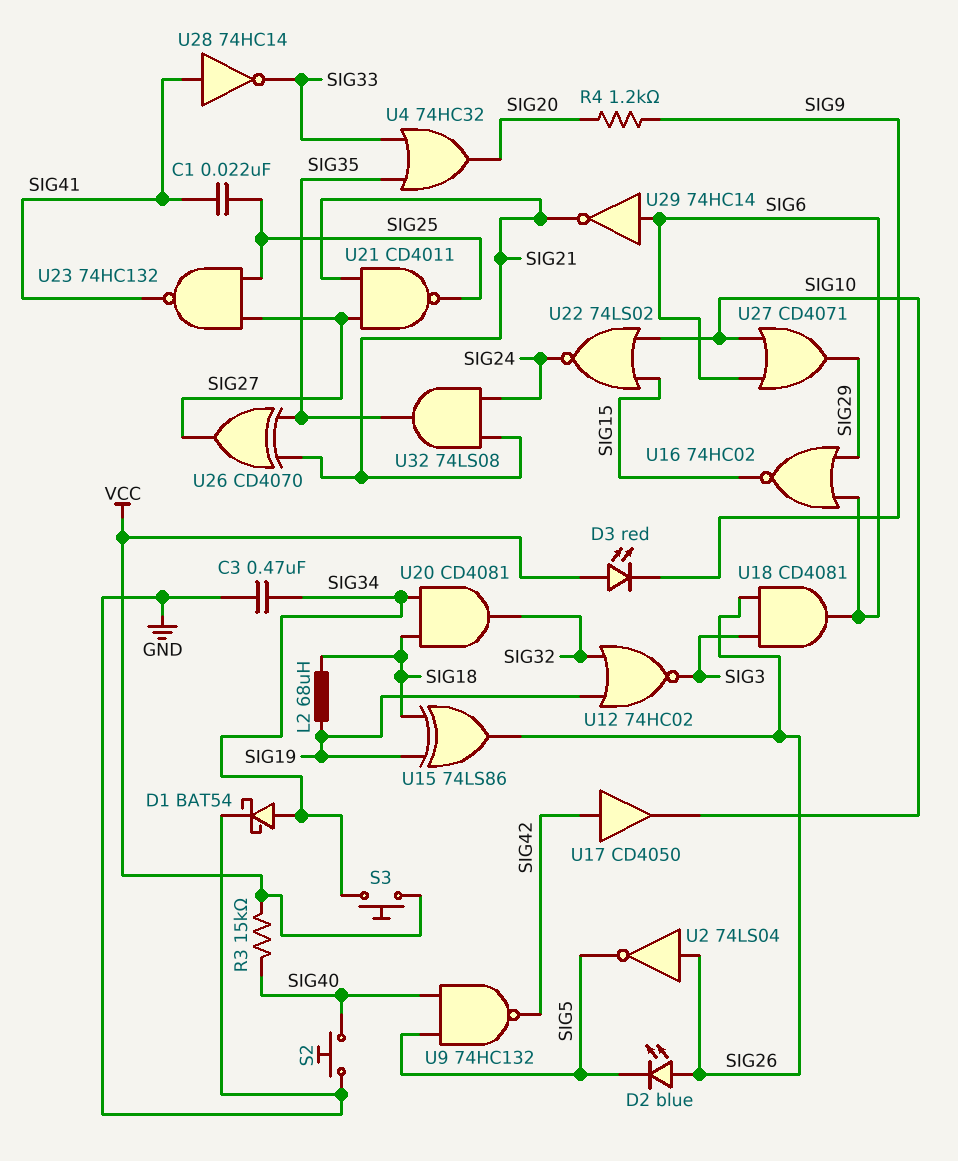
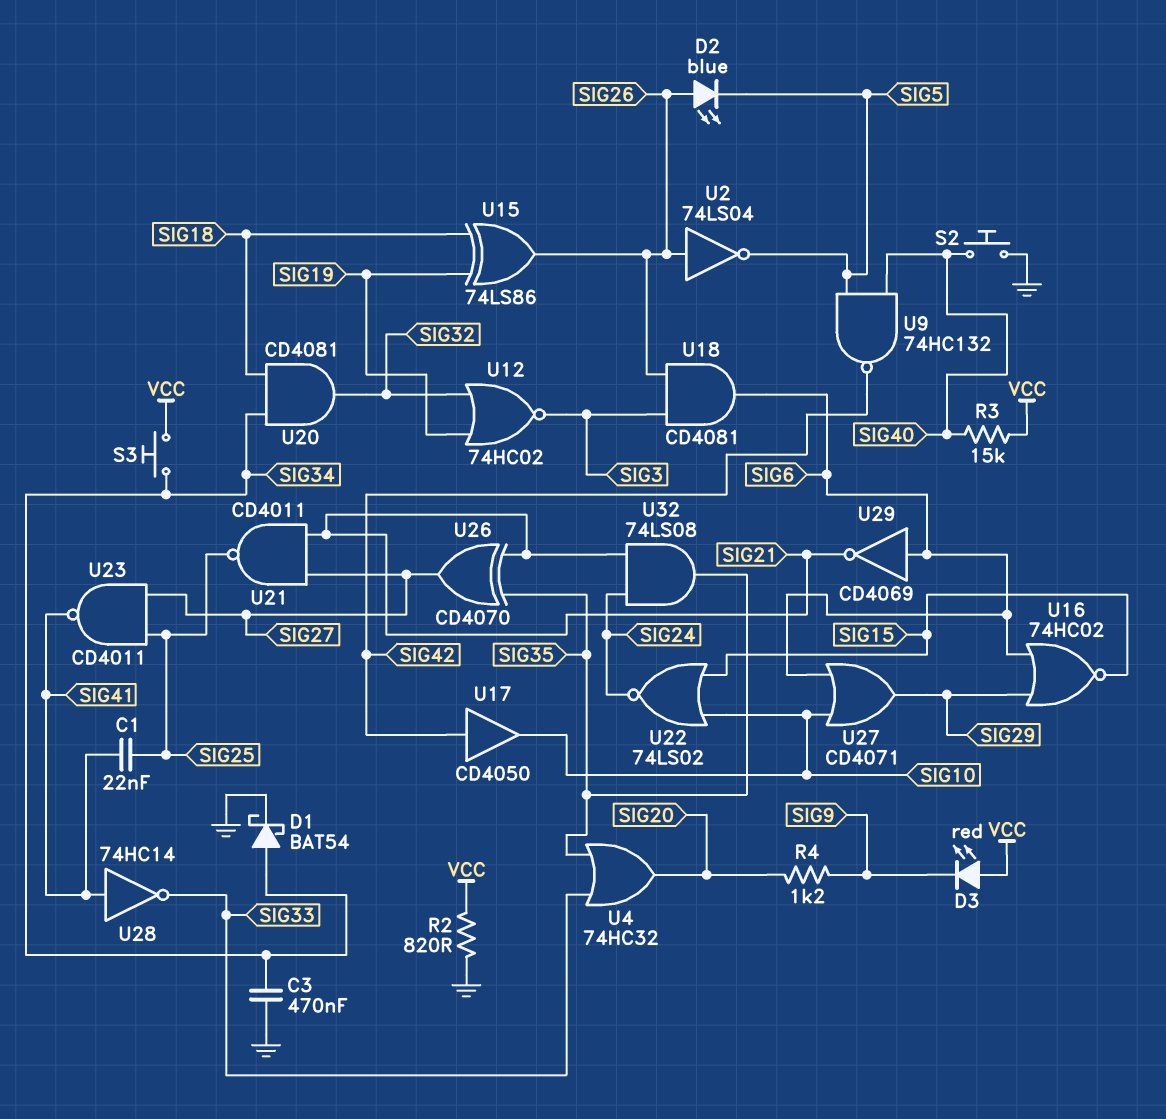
L2: 68uH (SIG18, SIG19) -> none
R2: none -> 820 (GND, VCC)
U23: NAND 74HC132 (in SIG25, in SIG27, out SIG41) -> NAND CD4011 (in SIG25, in SIG27, out SIG41)
U29: NOT 74HC14 (in SIG6, out SIG21) -> NOT CD4069 (in SIG6, out SIG21)

